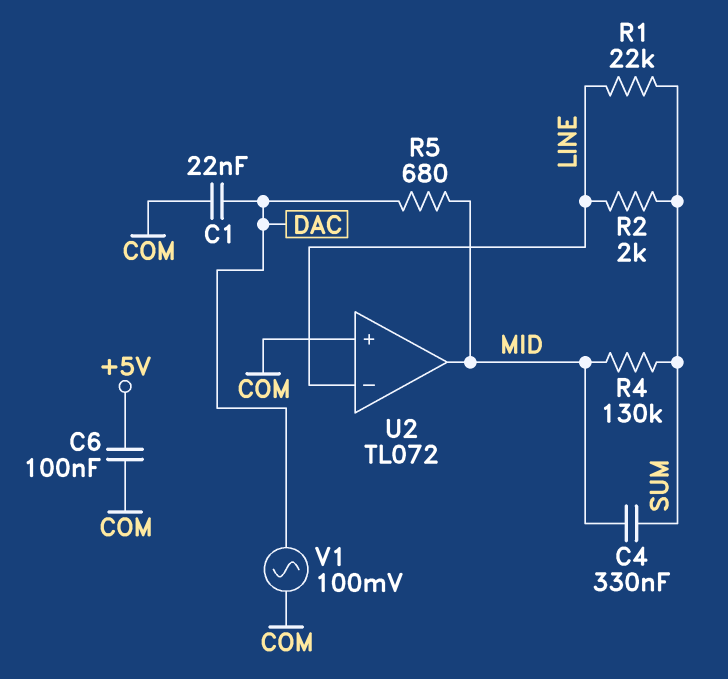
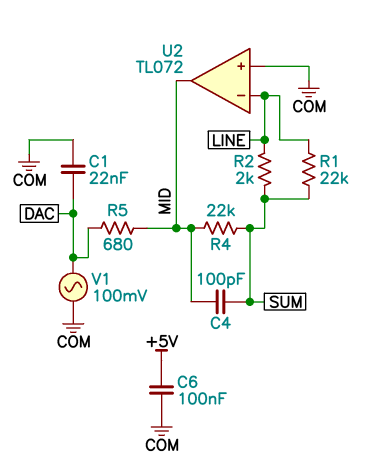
C4: 330nF (MID, SUM) -> 100pF (MID, SUM)
R4: 130k (MID, SUM) -> 22k (MID, SUM)

